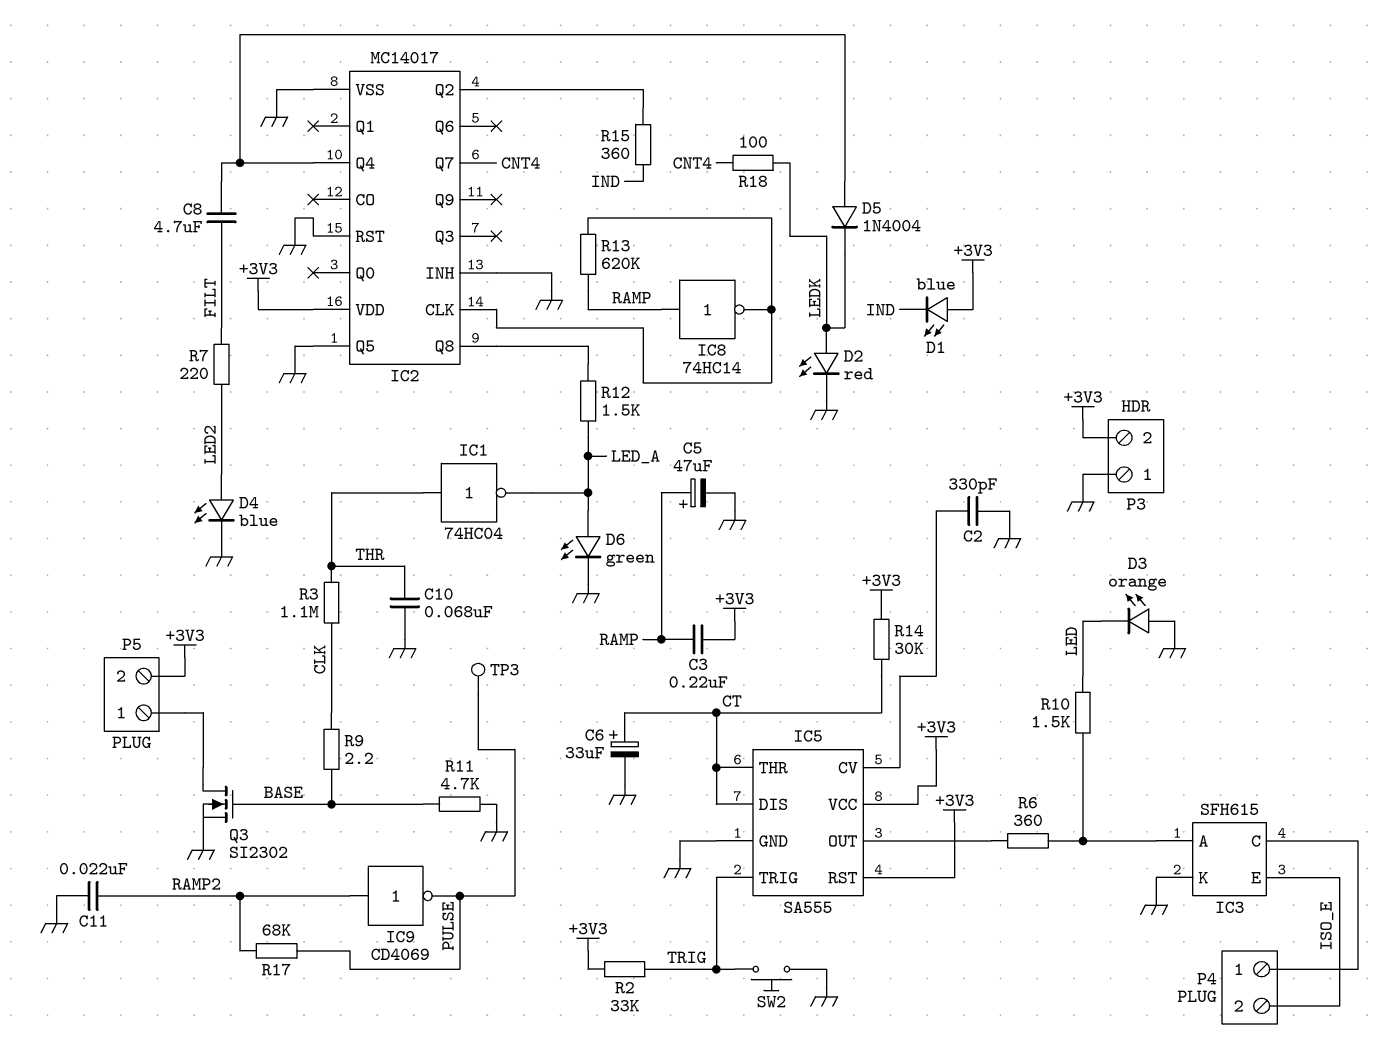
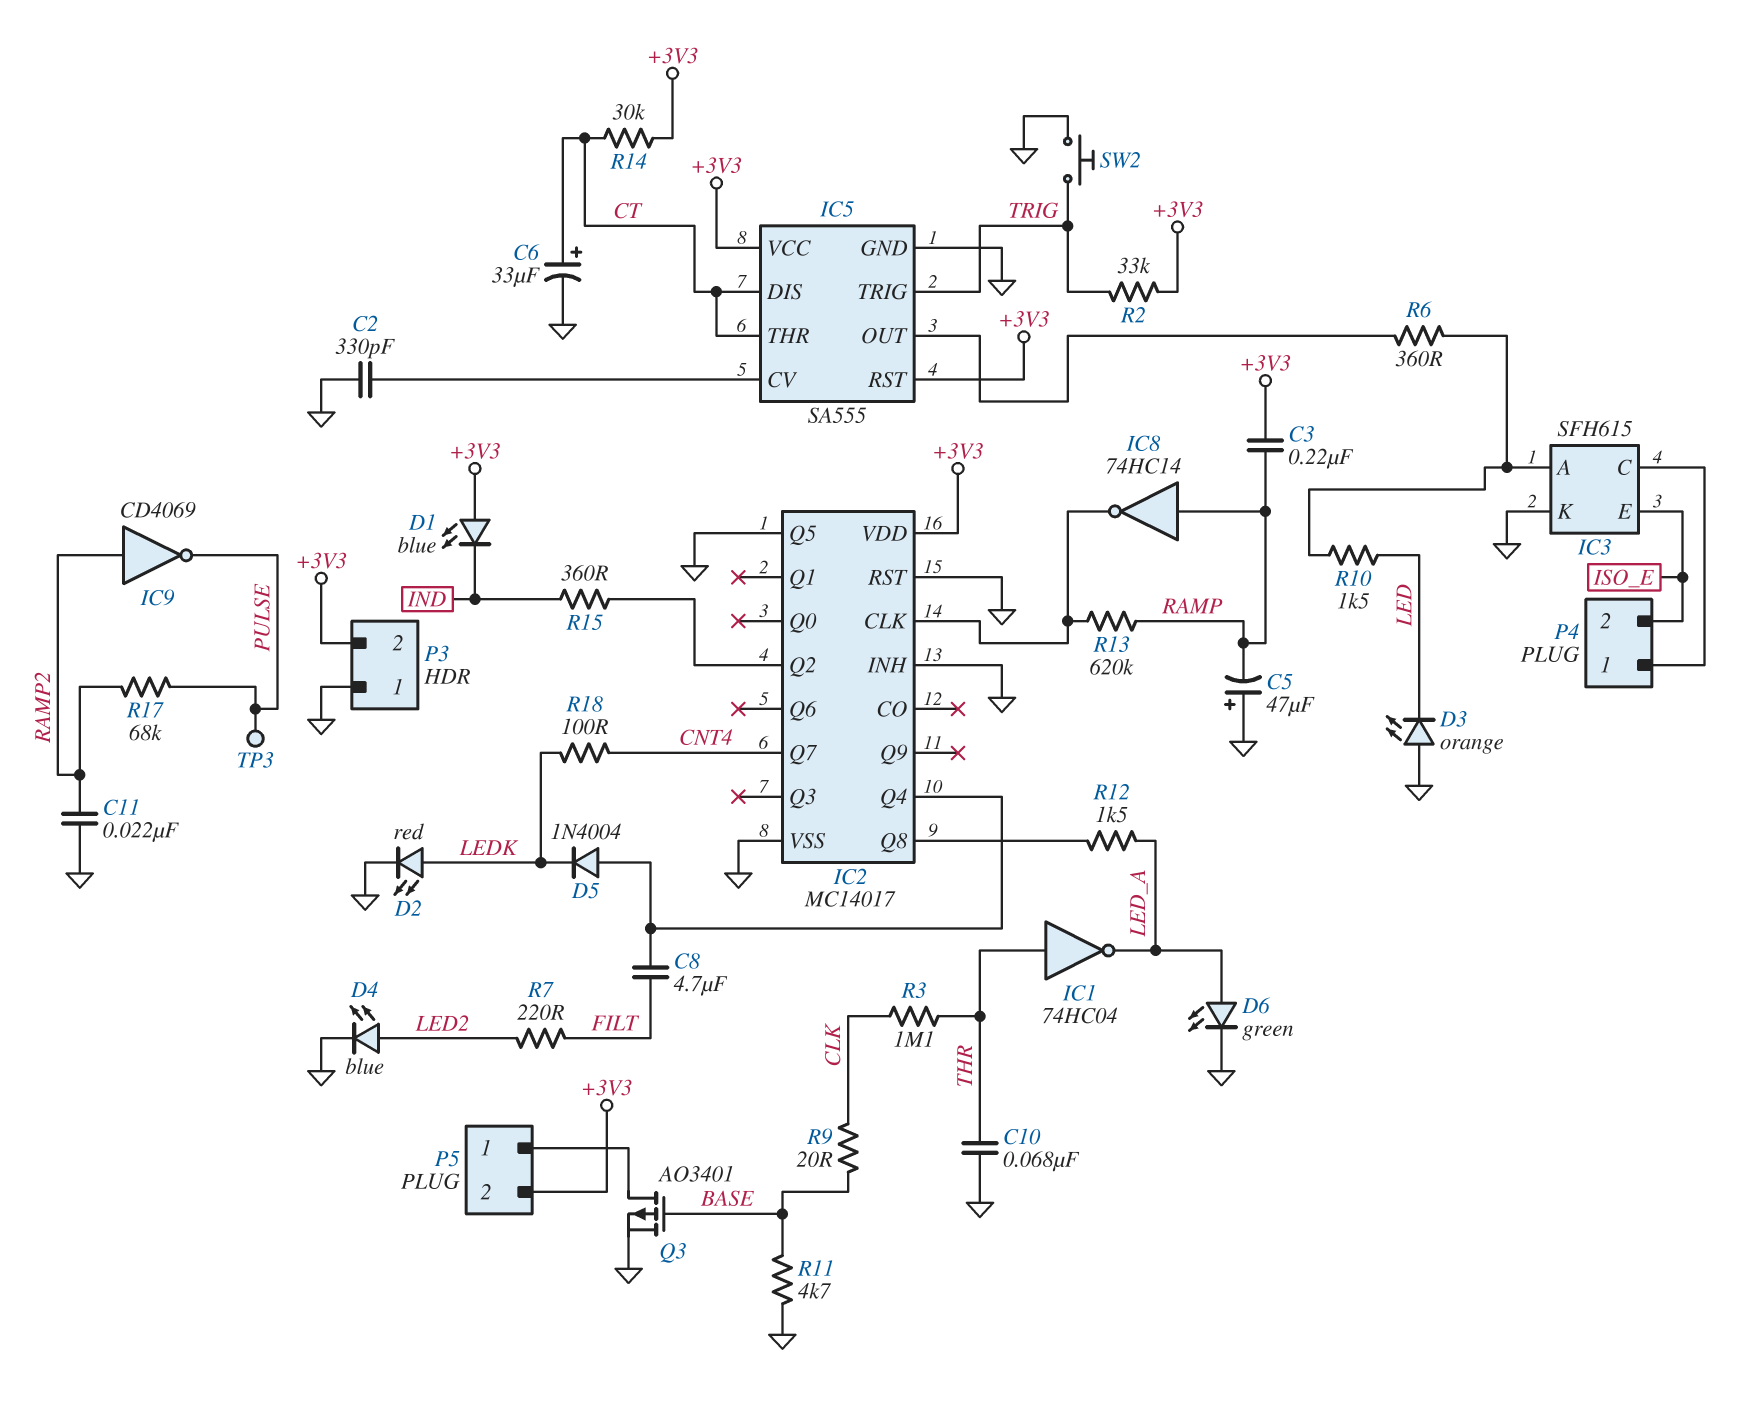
C5: 47uF (plus RAMP, minus GND) -> 47uF (plus GND, minus RAMP)
Q3: NMOS SI2302 (G BASE, D P5/1, S GND) -> PMOS AO3401 (G BASE, D P5/1, S GND)
R9: 2.2 (BASE, CLK) -> 20 (BASE, CLK)

